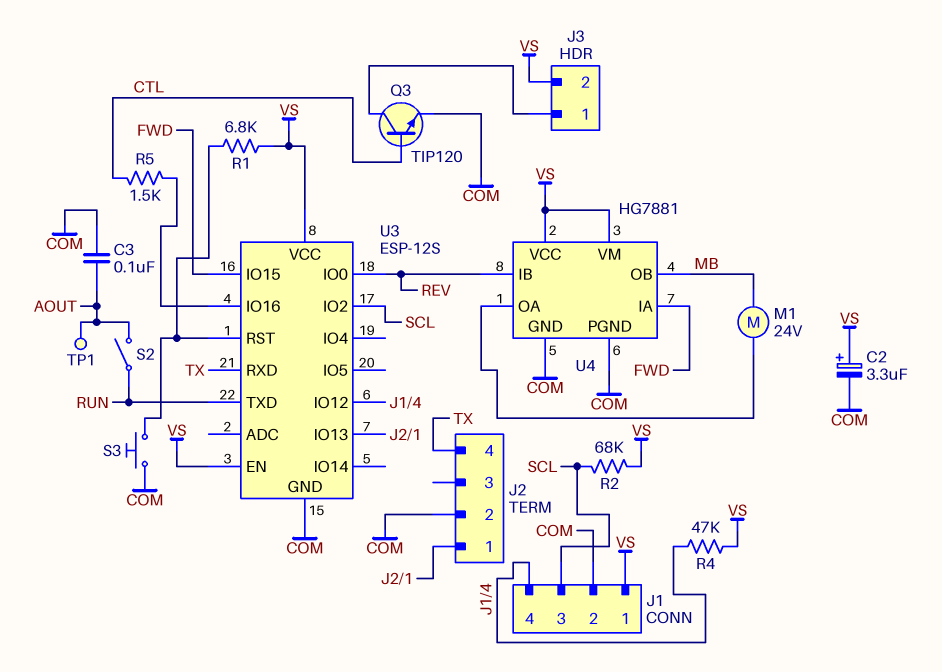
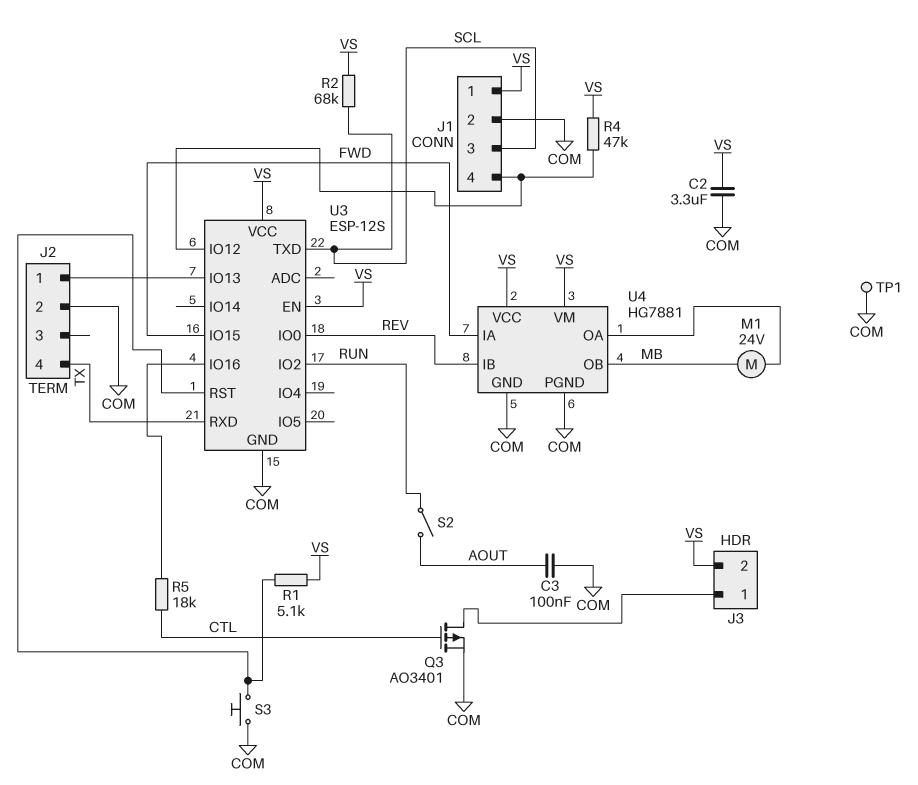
C2: 3.3uF (plus VS, minus COM) -> 3.3uF (COM, VS)
Q3: NPN TIP120 (B CTL, C J3/1, E COM) -> PMOS AO3401 (G CTL, D J3/1, S COM)
R1: 6.8k (U3/RST, VS) -> 5.1k (U3/RST, VS)
R5: 1.5k (CTL, U3/IO16) -> 18k (CTL, U3/IO16)
TP1: test point (AOUT) -> test point (COM)
U3 pin IO2: SCL -> RUN
U3 pin TXD: RUN -> SCL

